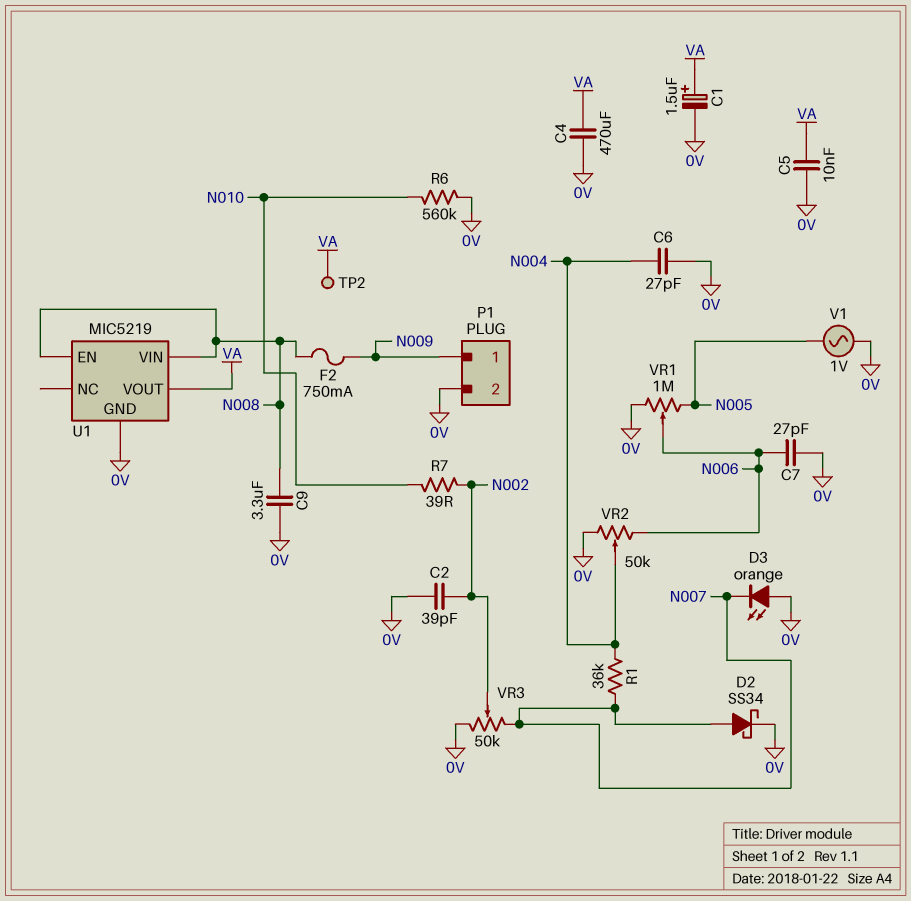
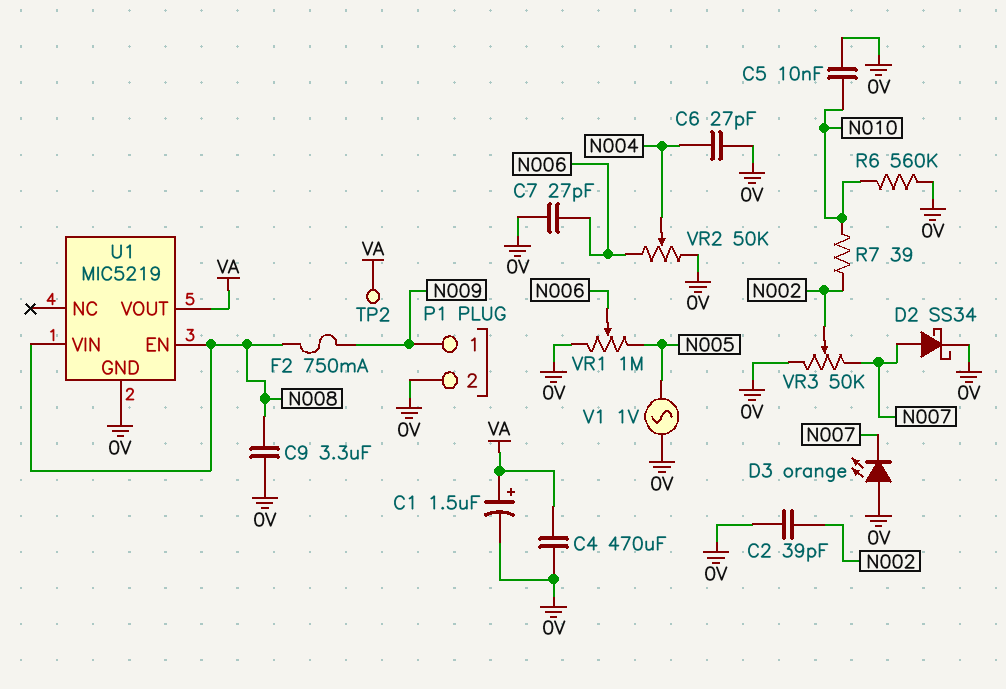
C5: 10nF (0V, VA) -> 10nF (0V, N010)
R1: 36k (N004, N007) -> none

